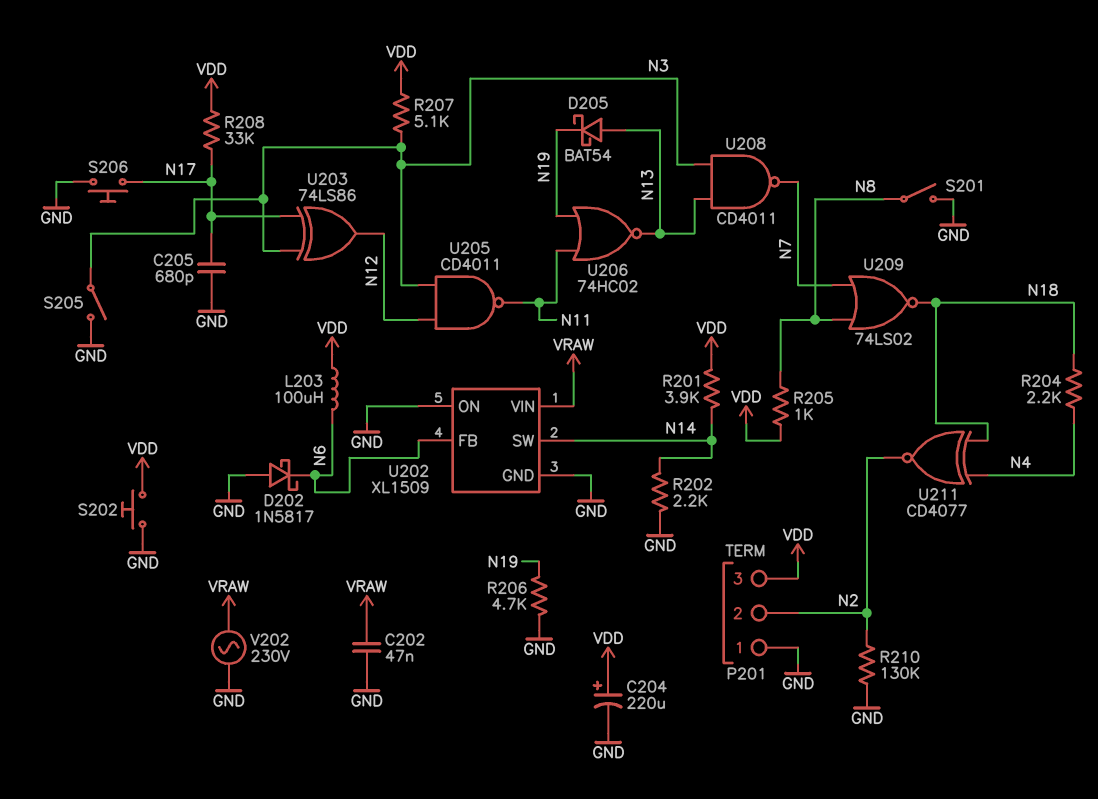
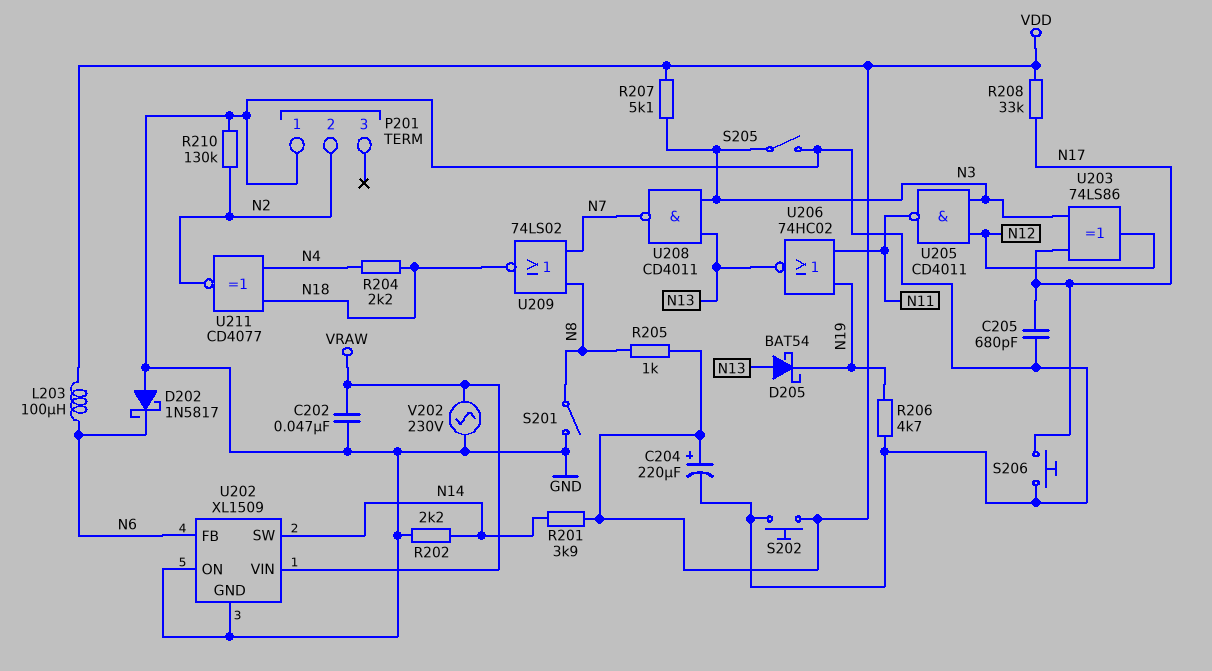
P201 pin 3: VDD -> none

